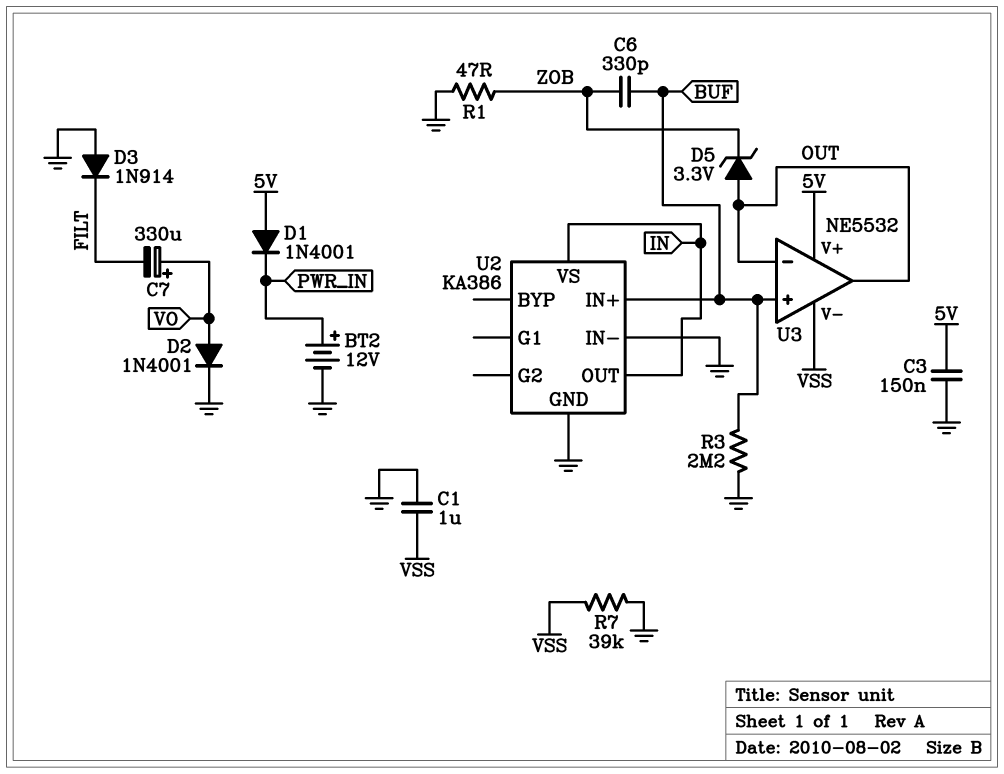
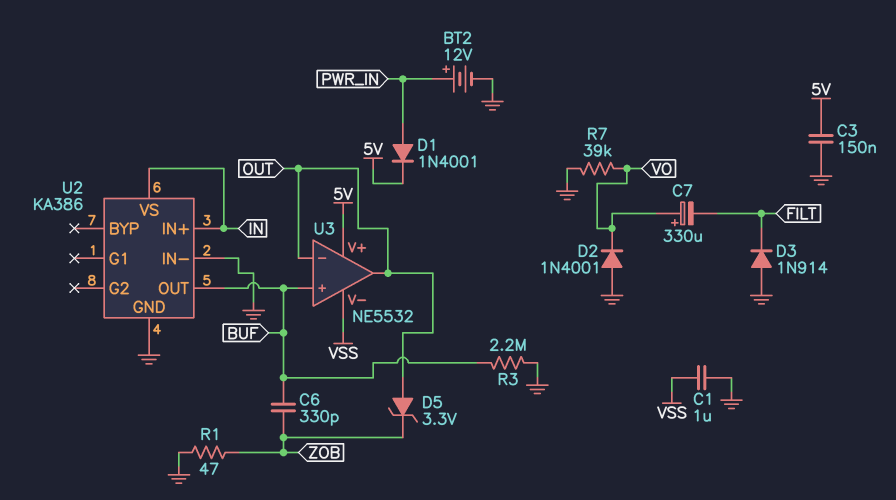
D1: diode 1N4001 (A 5V, K PWR_IN) -> diode 1N4001 (A PWR_IN, K 5V)
D2: diode 1N4001 (A VO, K GND) -> diode 1N4001 (A GND, K VO)
R7: 39k (GND, VSS) -> 39k (GND, VO)
U2 pin IN+: BUF -> IN
U2 pin OUT: IN -> BUF

